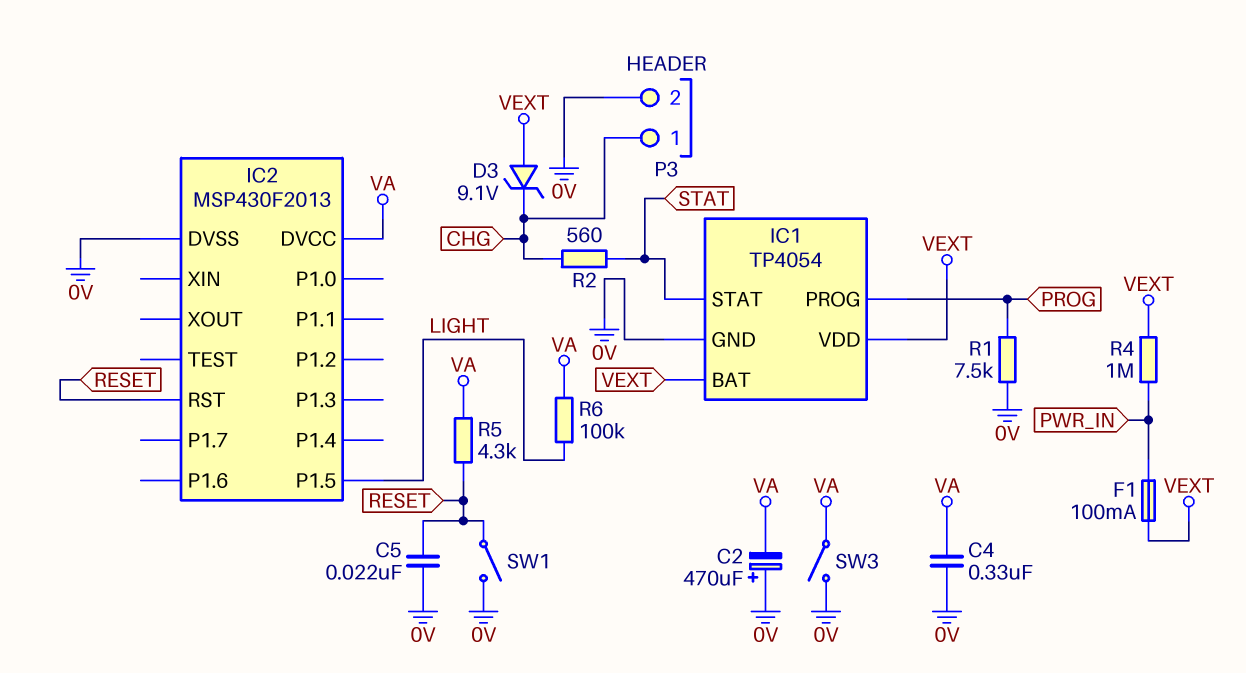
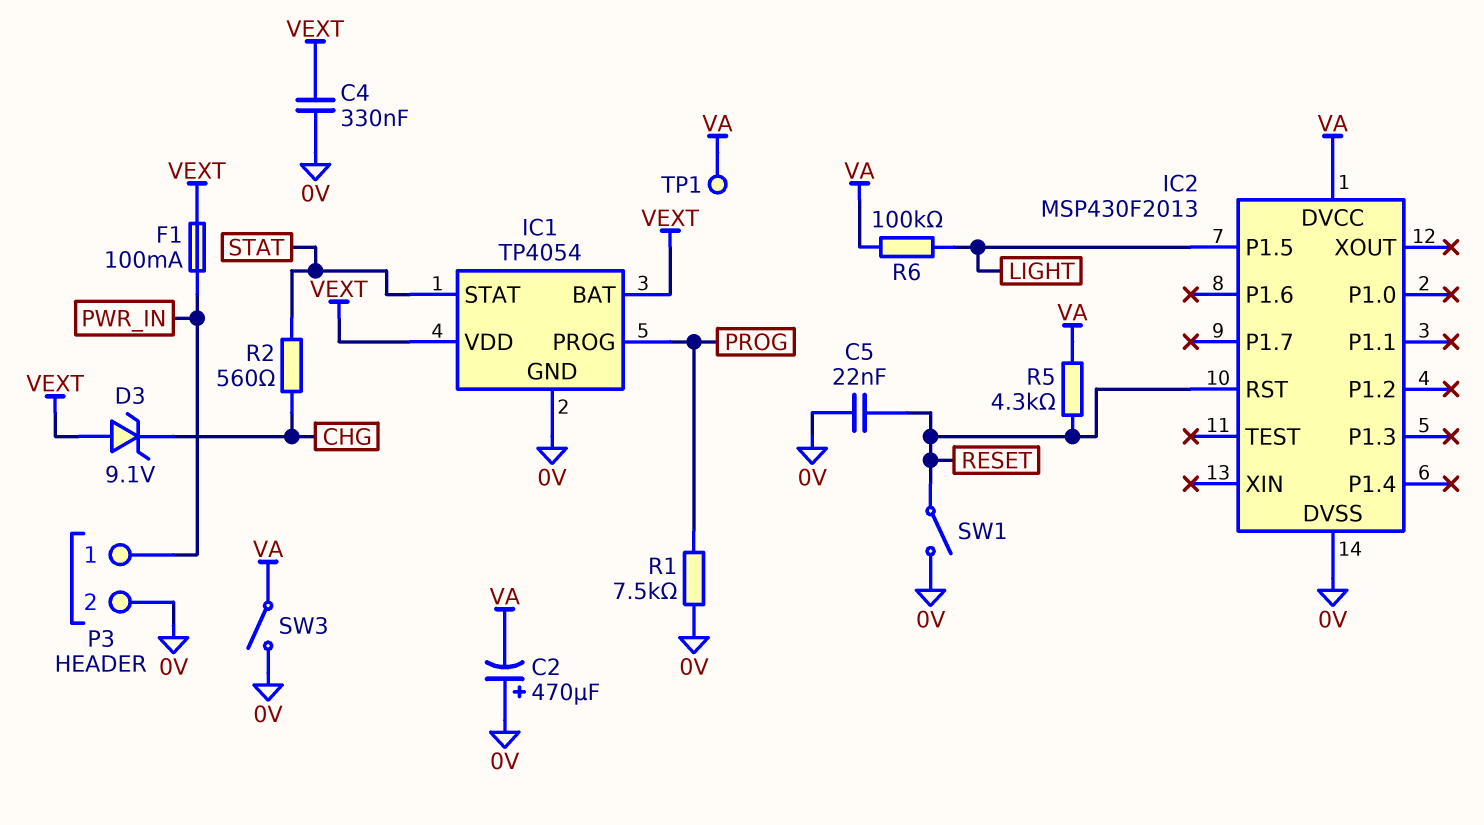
C4: 330nF (0V, VA) -> 330nF (0V, VEXT)
P3 pin 1: CHG -> PWR_IN
R4: 1M (PWR_IN, VEXT) -> none
TP1: none -> test point (VA)

